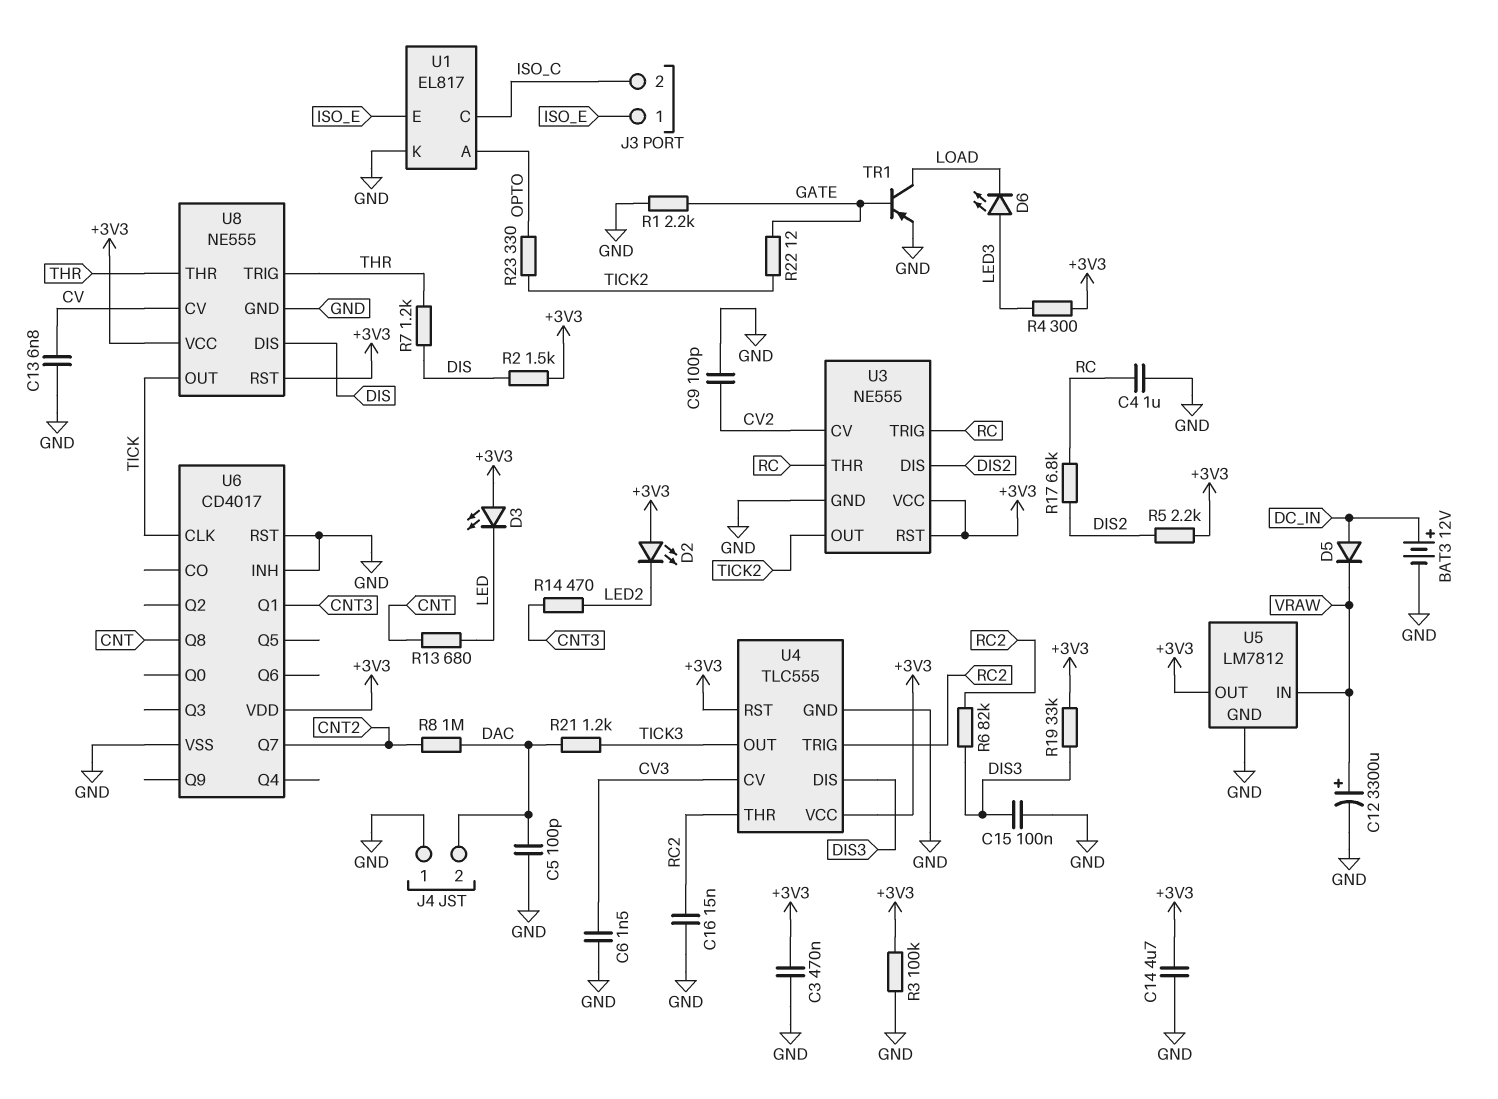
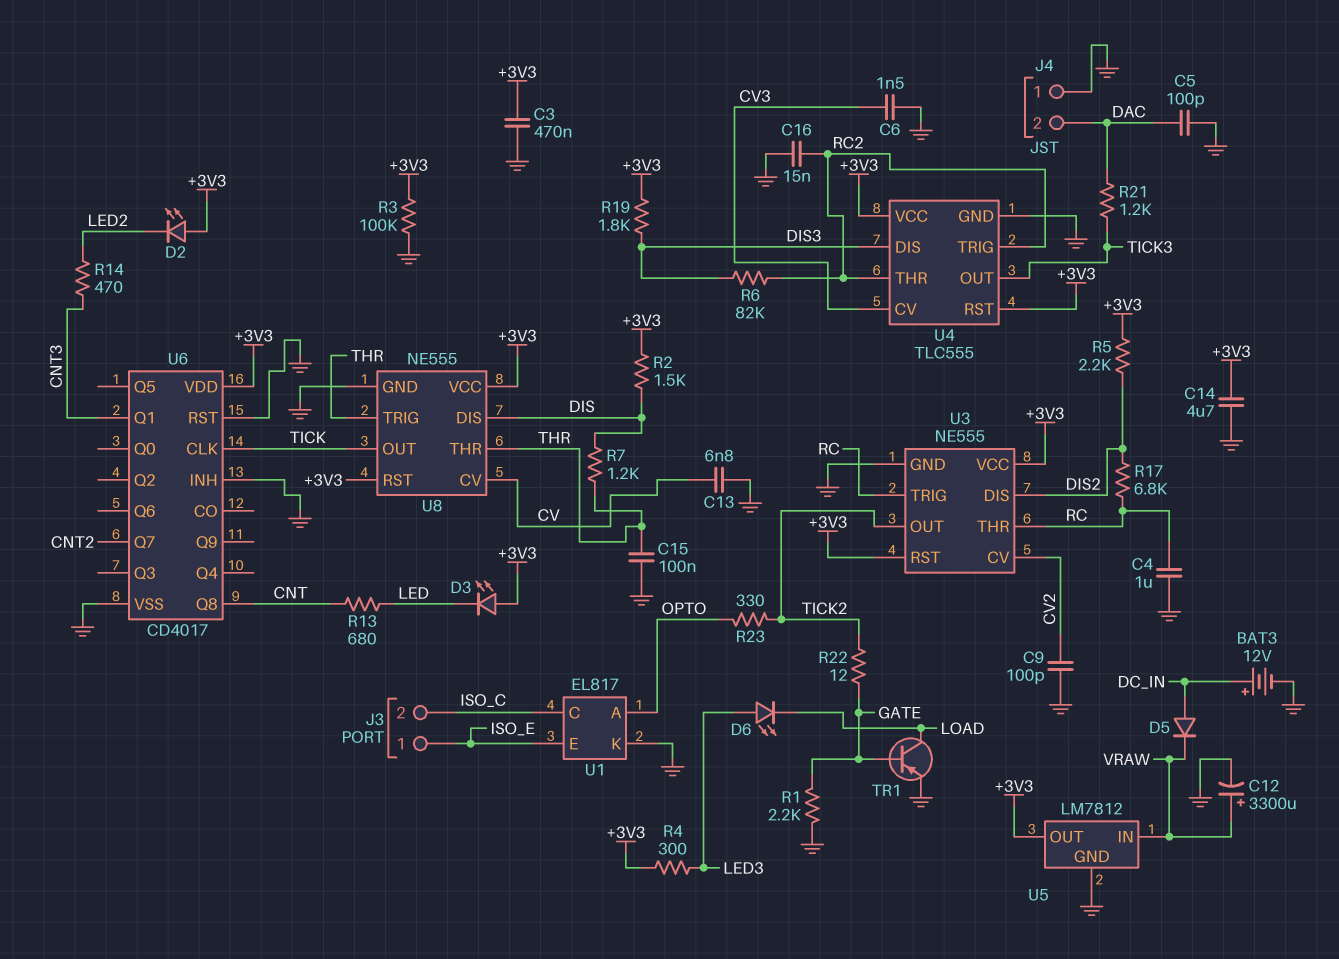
C15: 100nF (DIS3, GND) -> 100nF (GND, THR)
R8: 1M (CNT2, DAC) -> none
R19: 33k (+3V3, DIS3) -> 1.8k (+3V3, DIS3)

